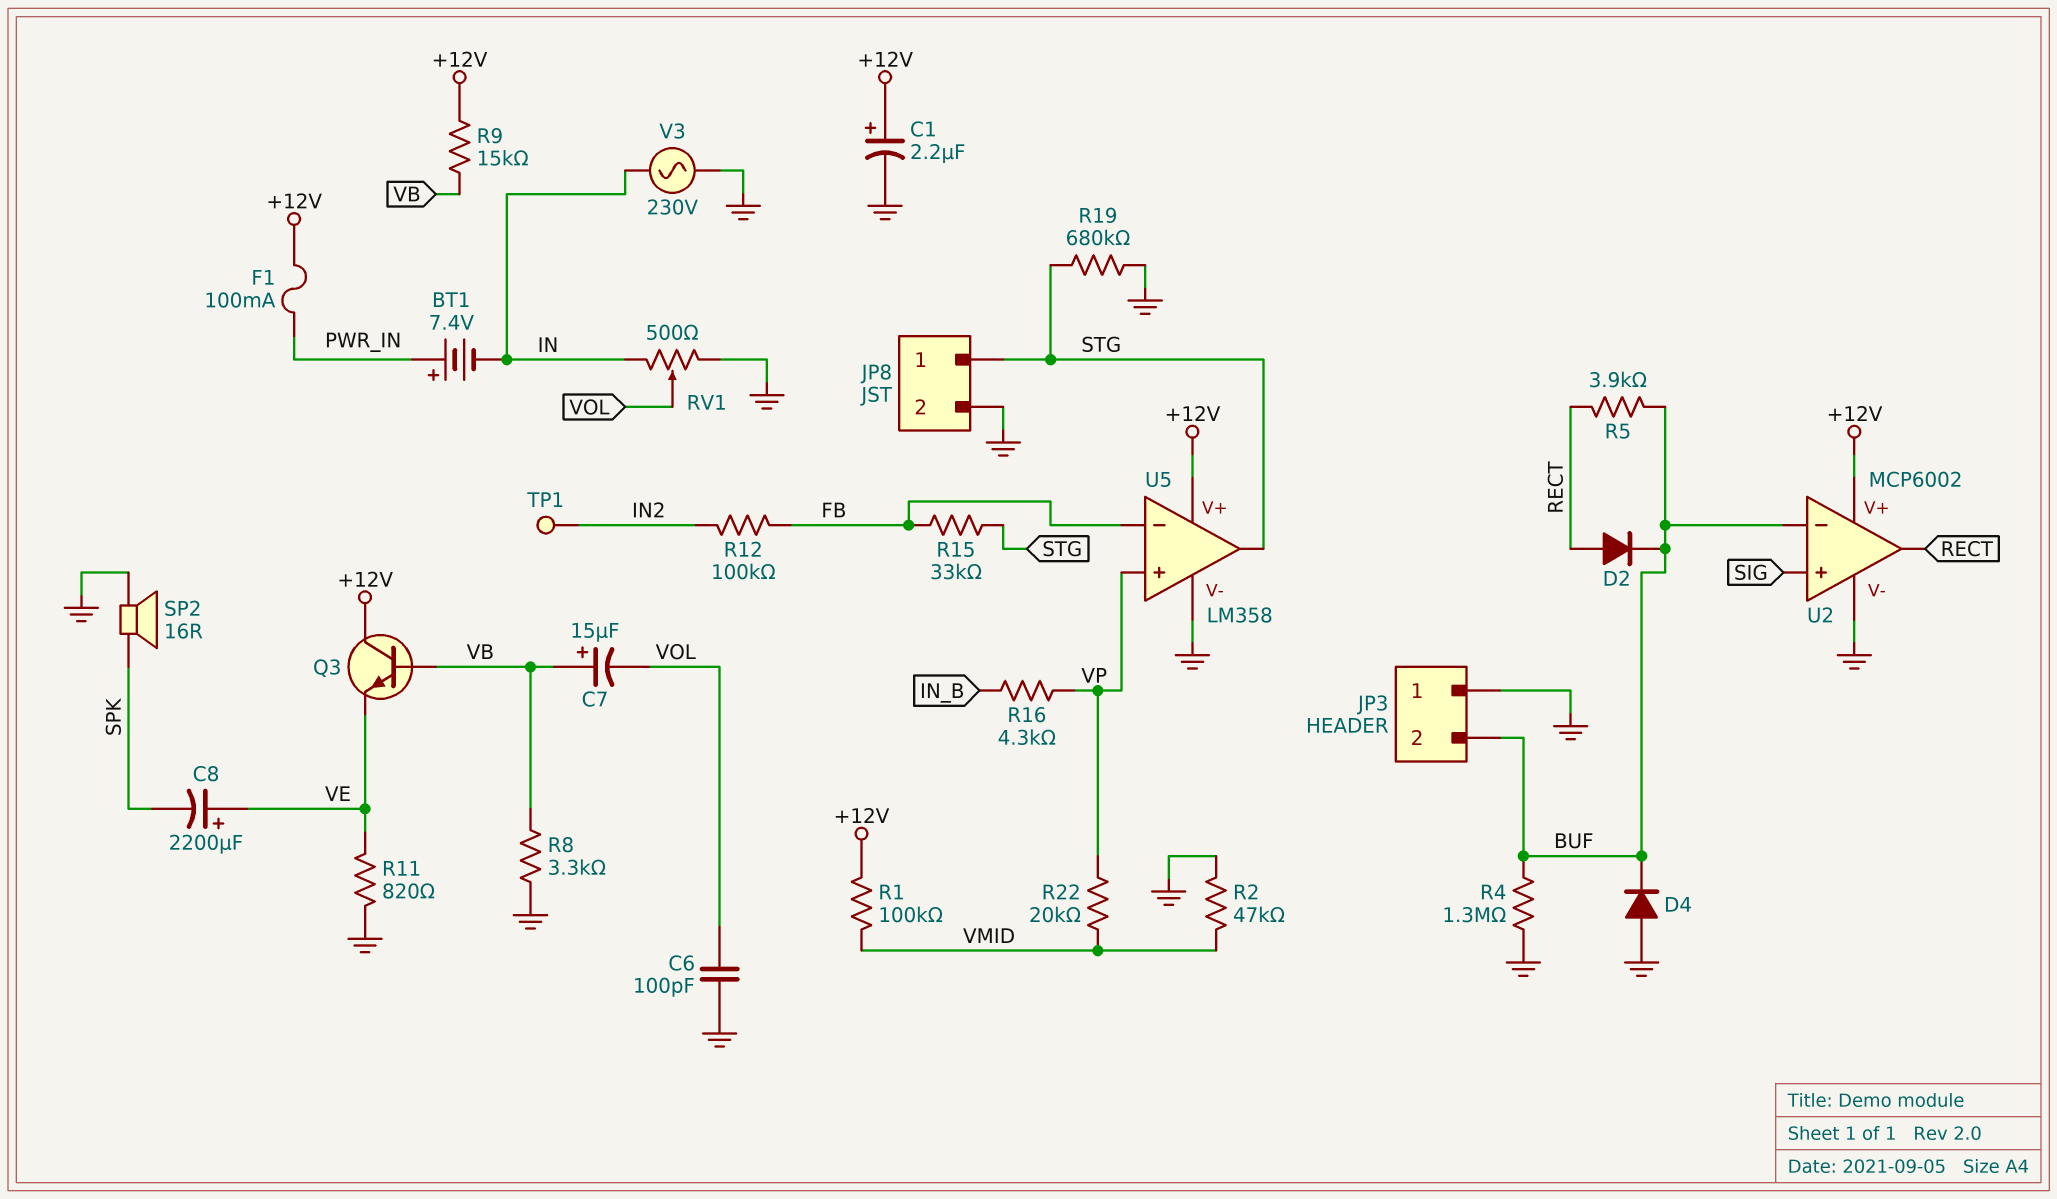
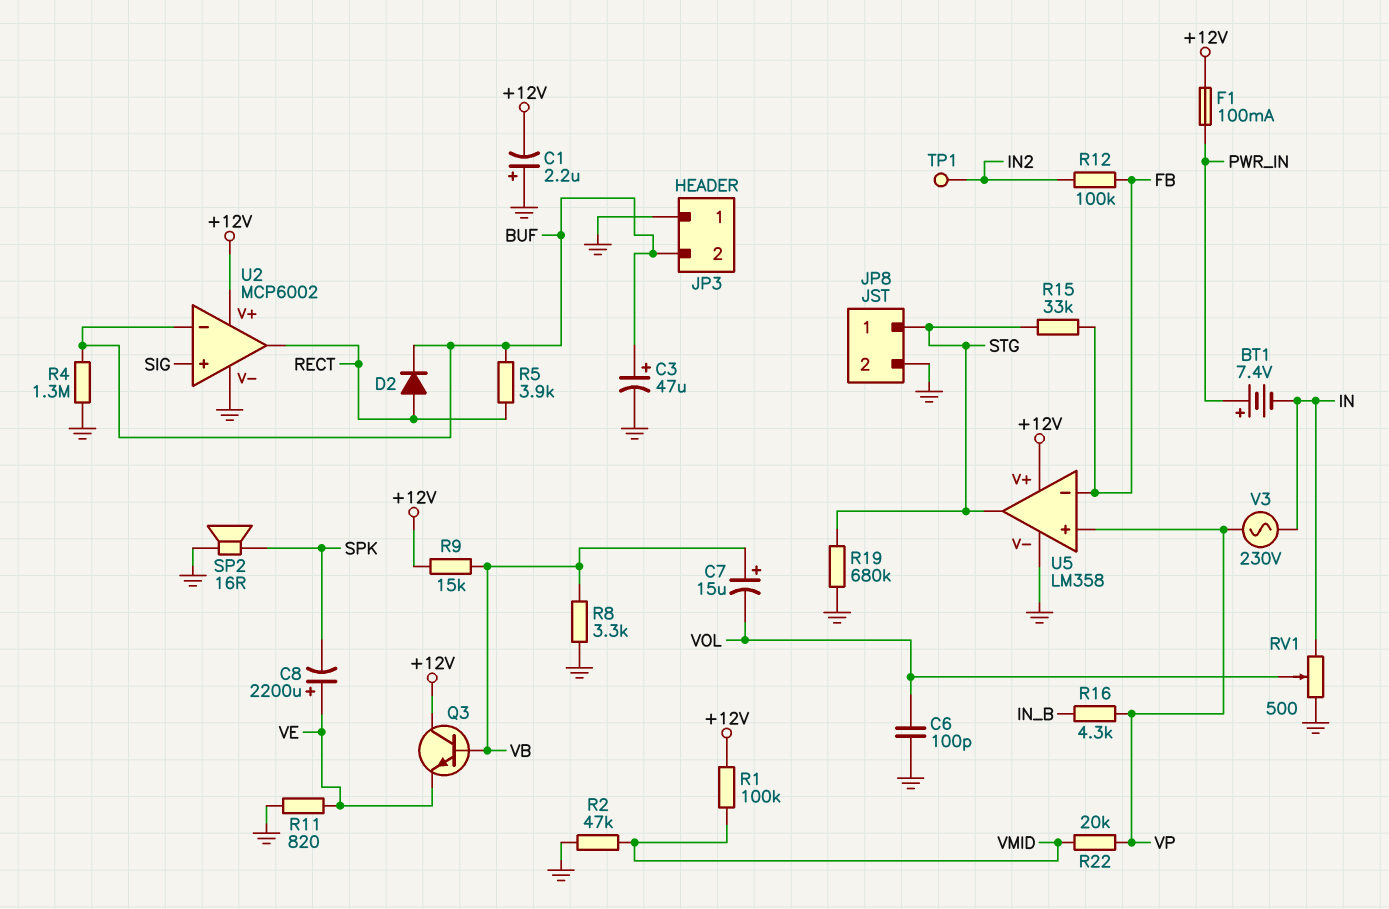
C1: 2.2uF (plus +12V, minus GND) -> 2.2uF (plus GND, minus +12V)
C3: none -> 47uF (plus BUF, minus GND)
D4: diode (A GND, K BUF) -> none
V3: AC 230V (GND, IN) -> AC 230V (IN, VP)

